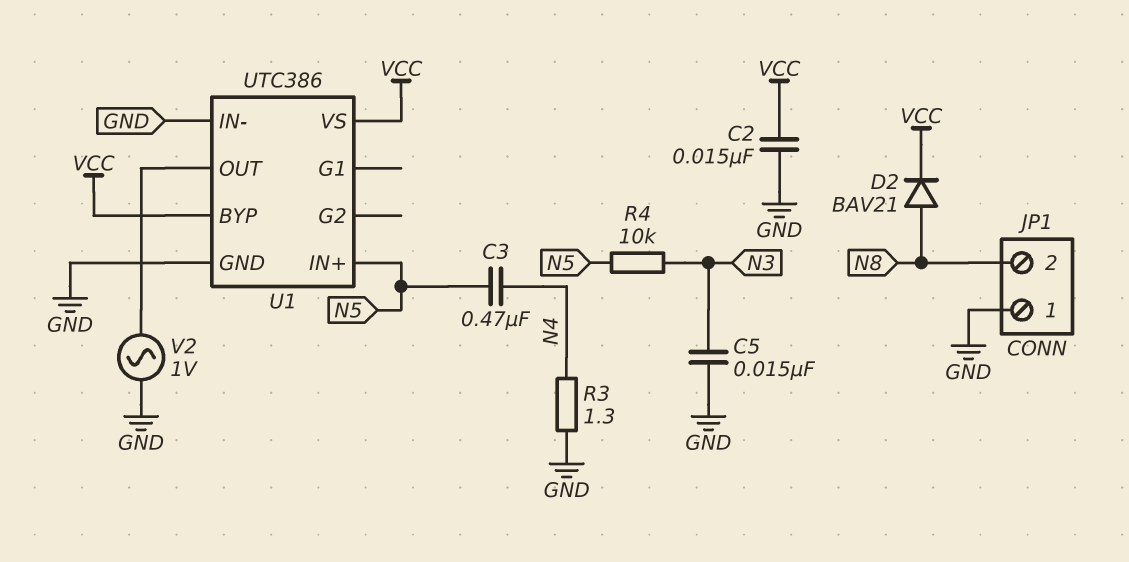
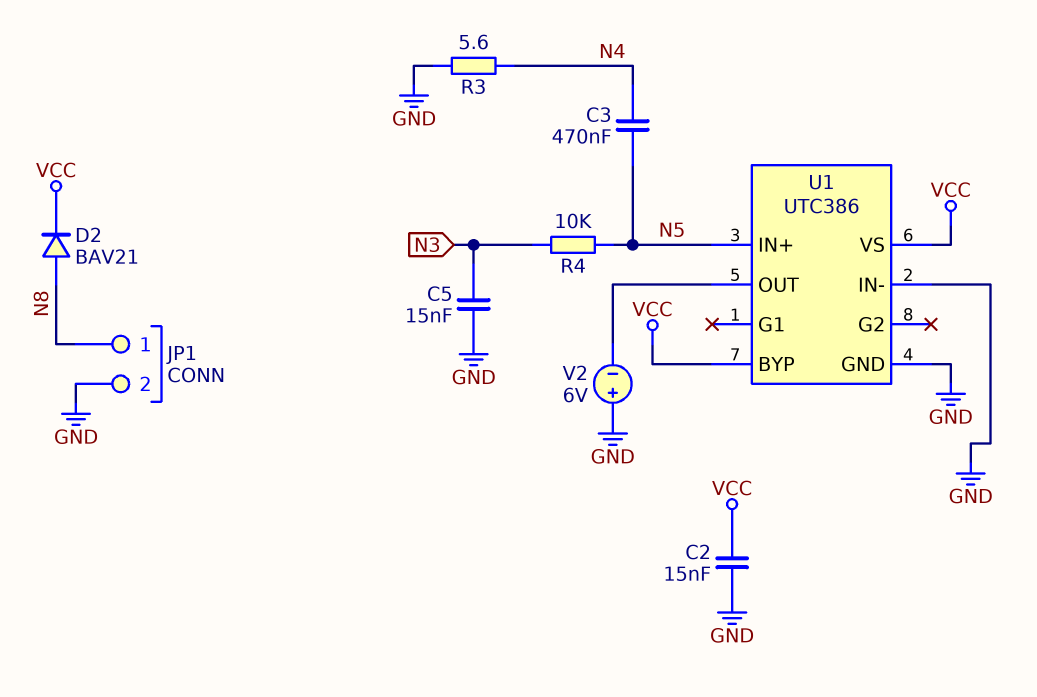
JP1 pin 1: GND -> N8
JP1 pin 2: N8 -> GND
R3: 1.3 (GND, N4) -> 5.6 (GND, N4)
V2: AC 1V (GND, U1/OUT) -> 6V (plus GND, minus U1/OUT)

